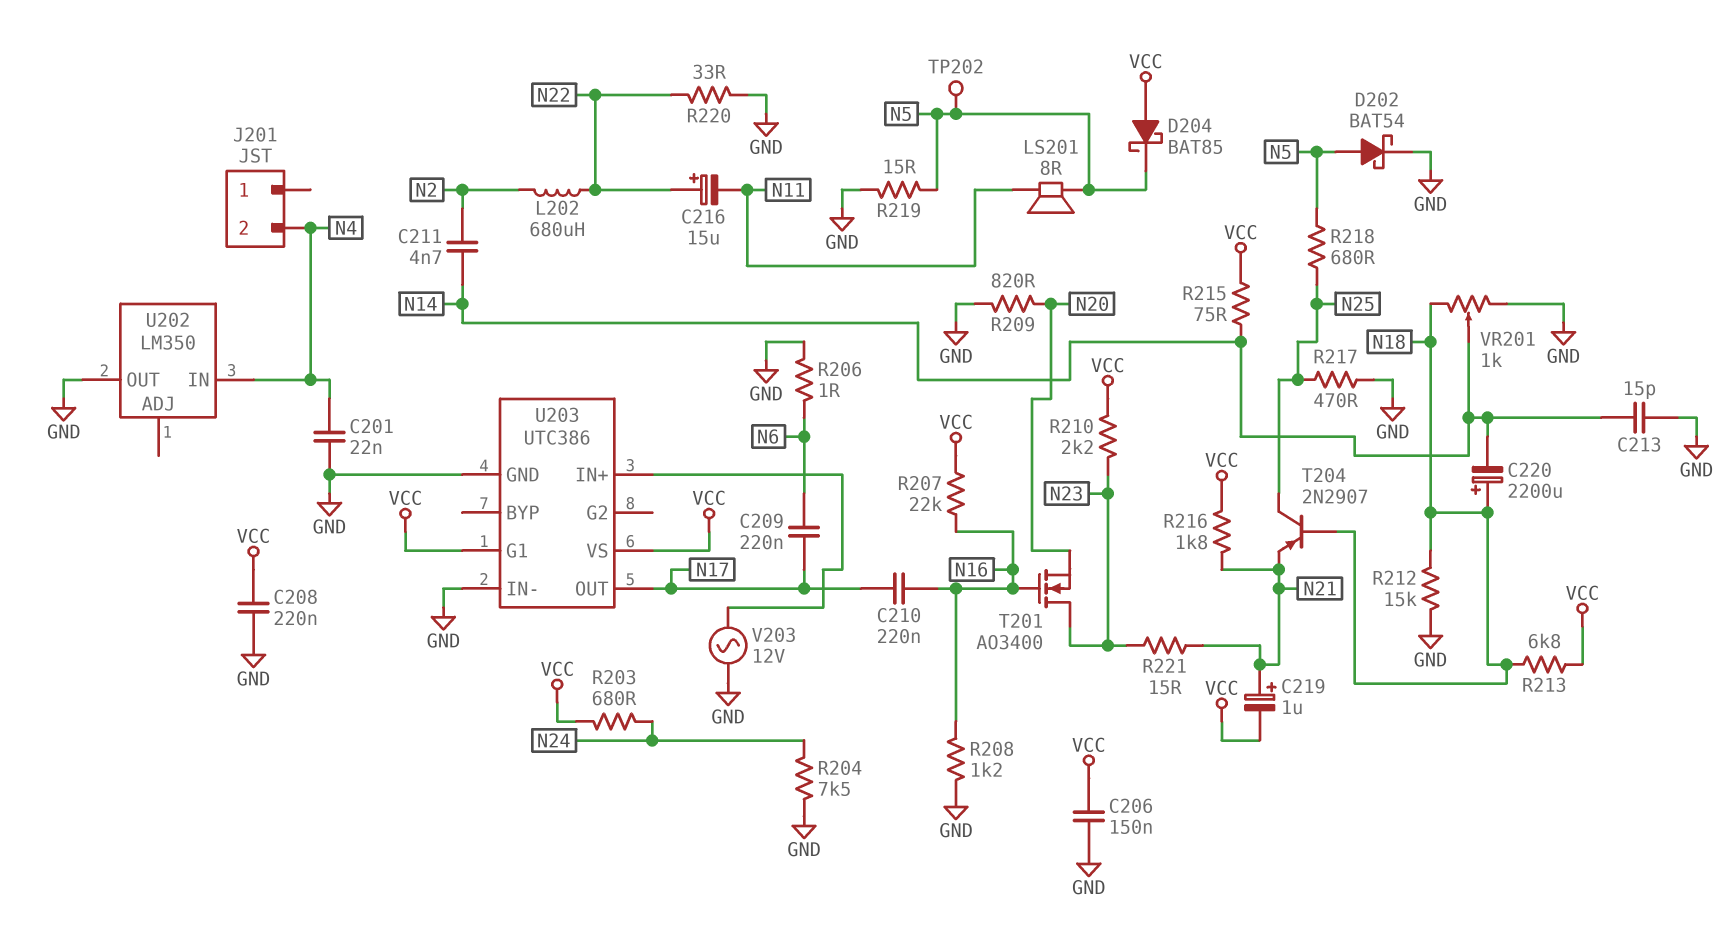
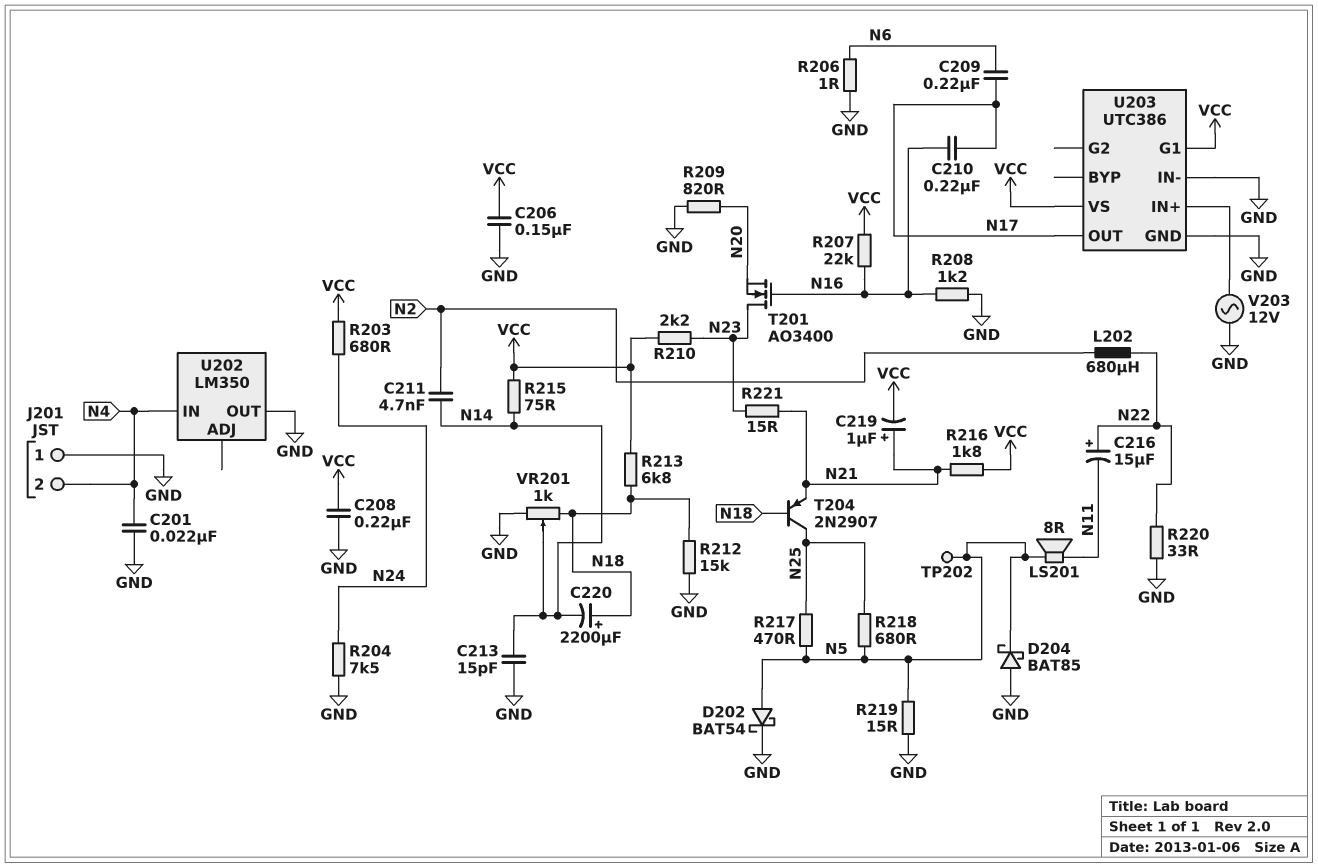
D204: schottky BAT85 (A VCC, K N5) -> schottky BAT85 (A GND, K N5)
J201 pin 1: none -> GND
R217: 470 (GND, N25) -> 470 (N5, N25)

